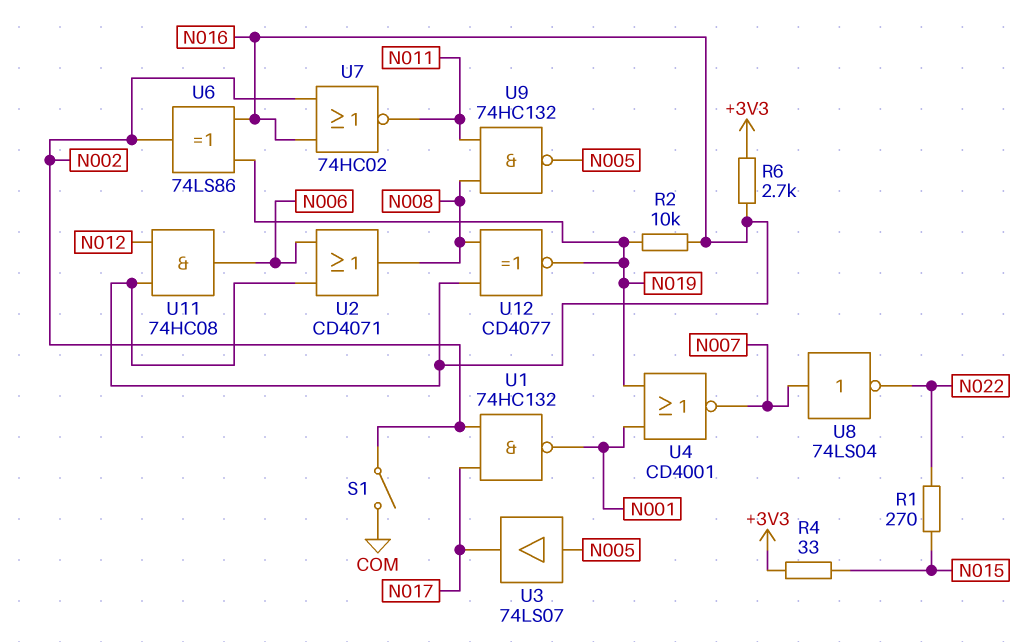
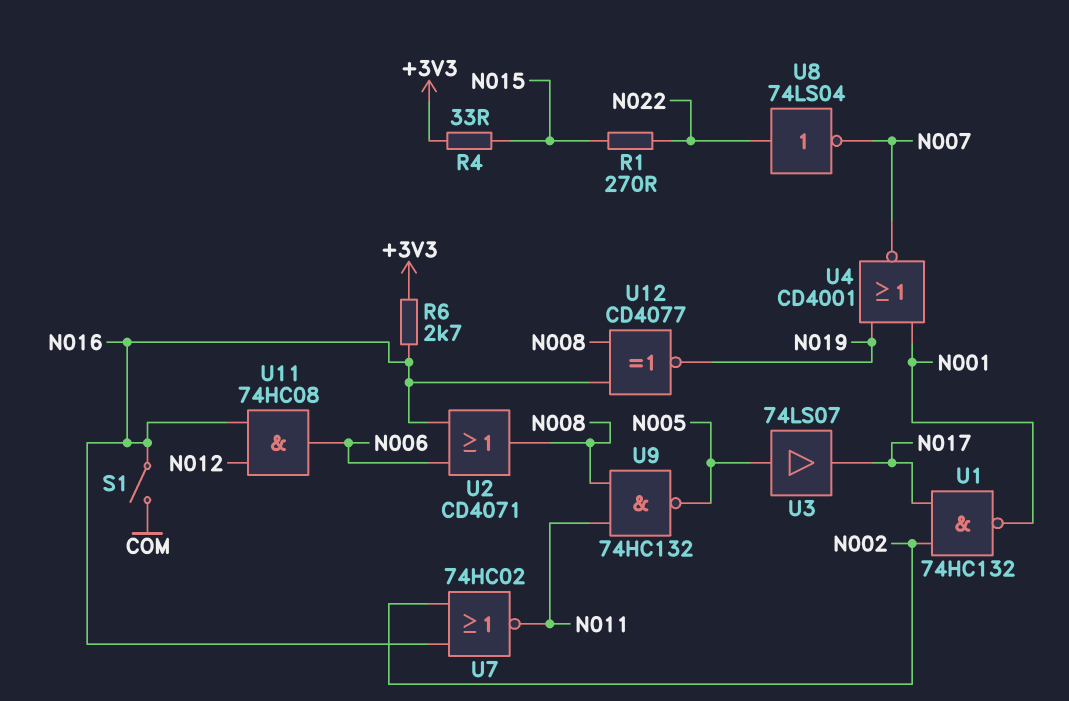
R2: 10k (N016, N019) -> none
S1: switch (COM, N002) -> switch (COM, N016)
U6: XOR 74LS86 (in N016, in N019, out N002) -> none
U8: NOT 74LS04 (in N007, out N022) -> NOT 74LS04 (in N022, out N007)

